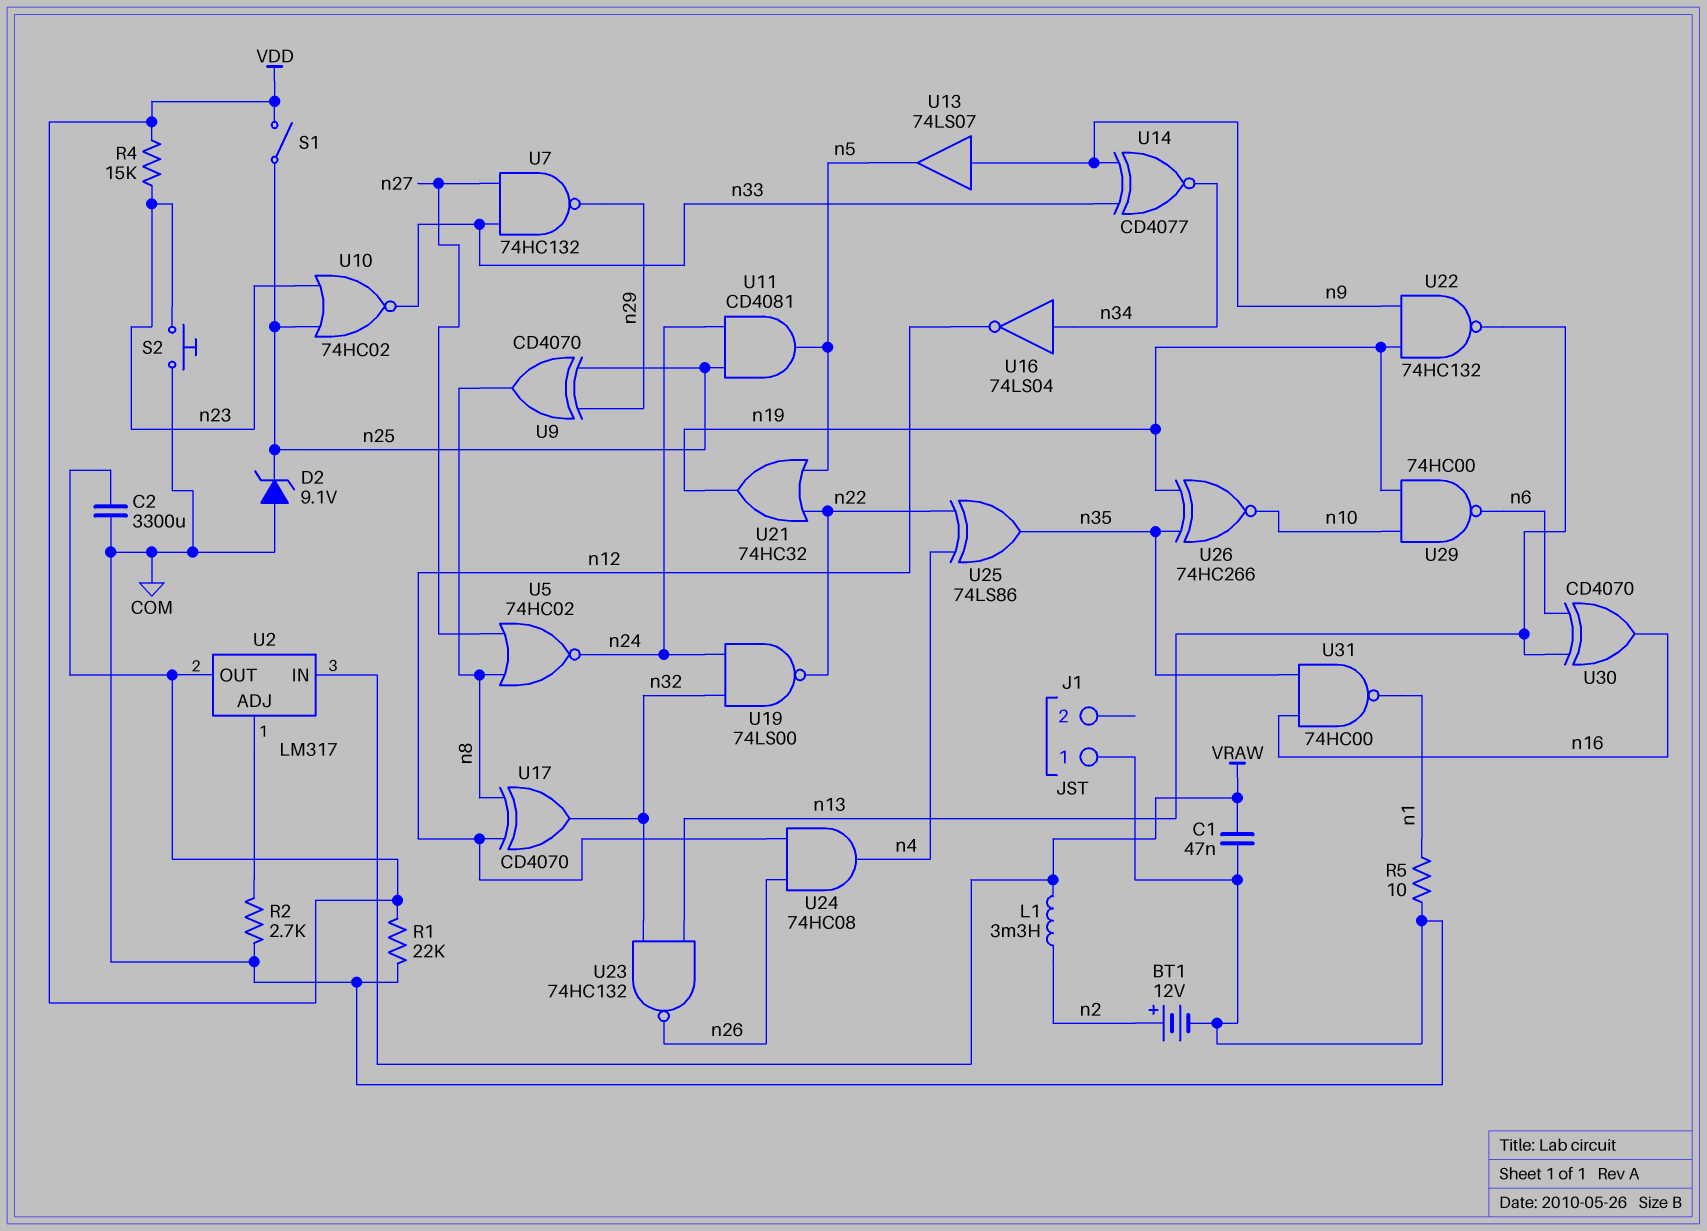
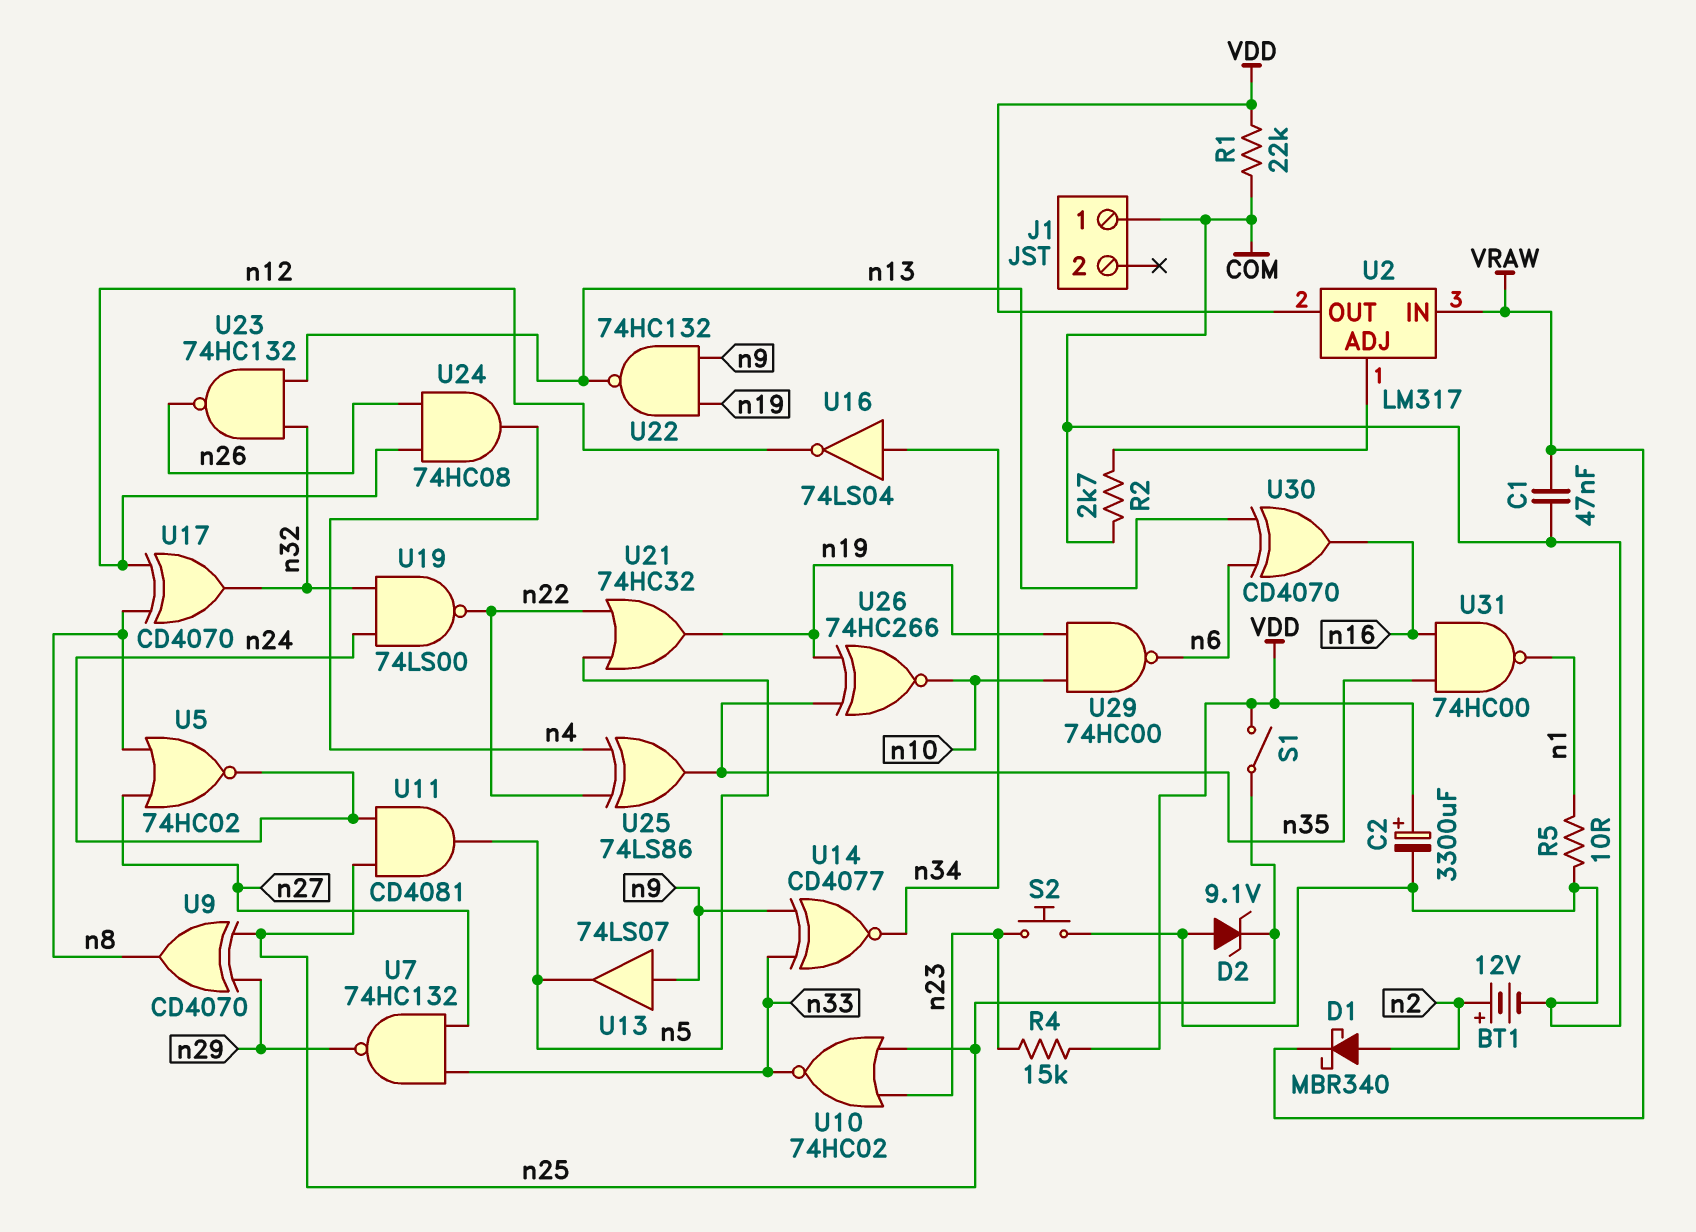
C2: 3300uF (COM, VDD) -> 3300uF (plus VDD, minus COM)
D1: none -> schottky MBR340 (A n2, K VRAW)
L1: 3.3mH (VRAW, n2) -> none

